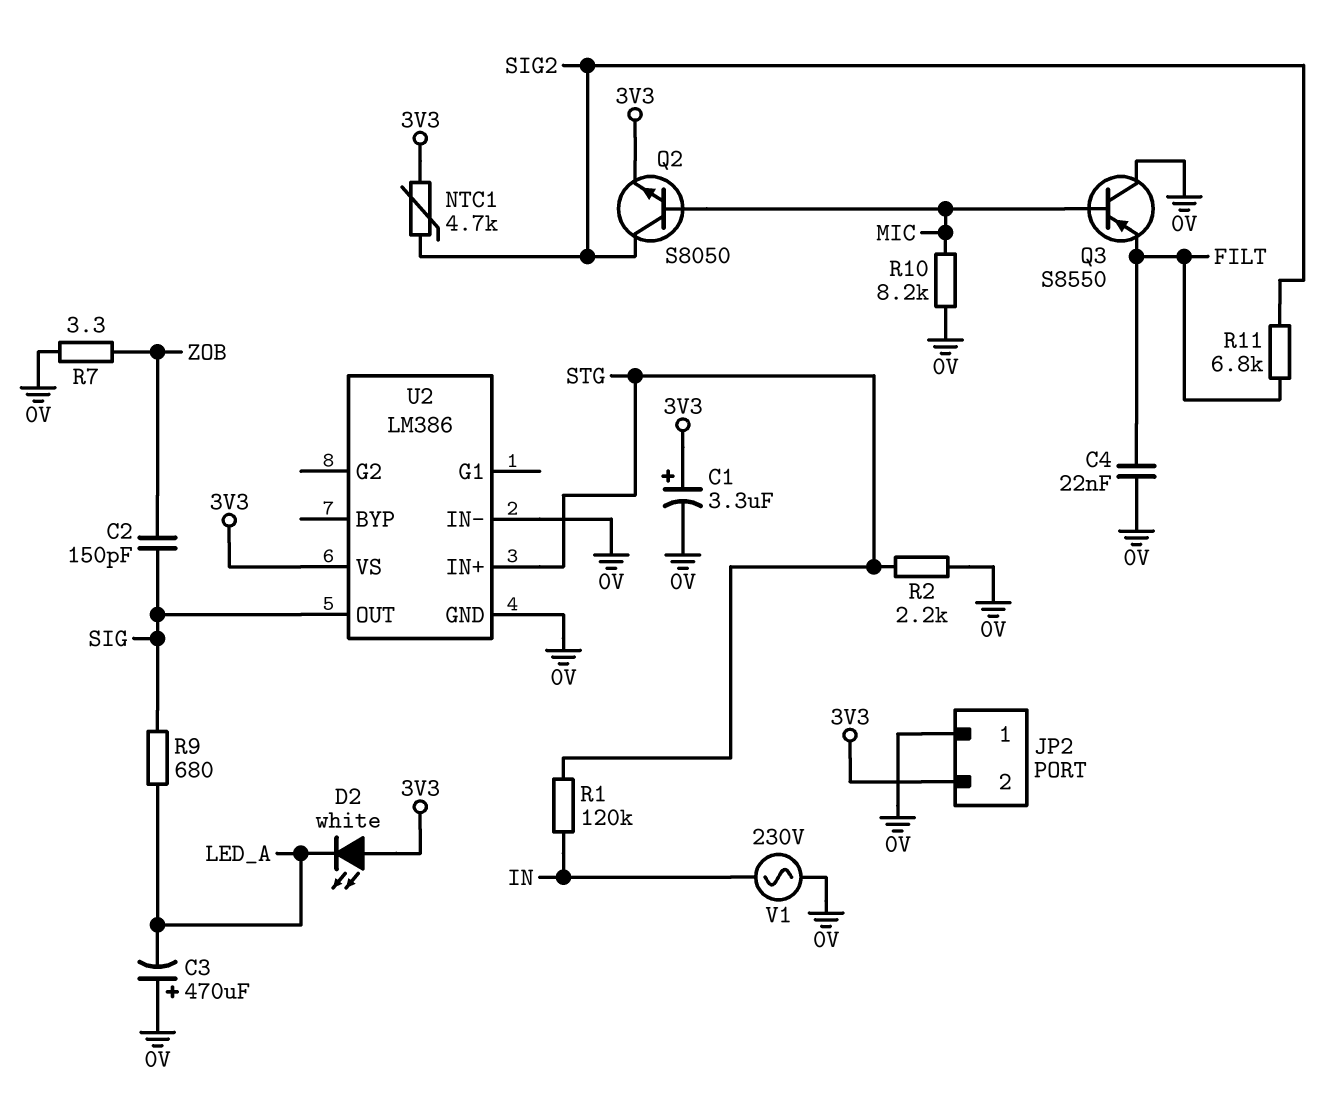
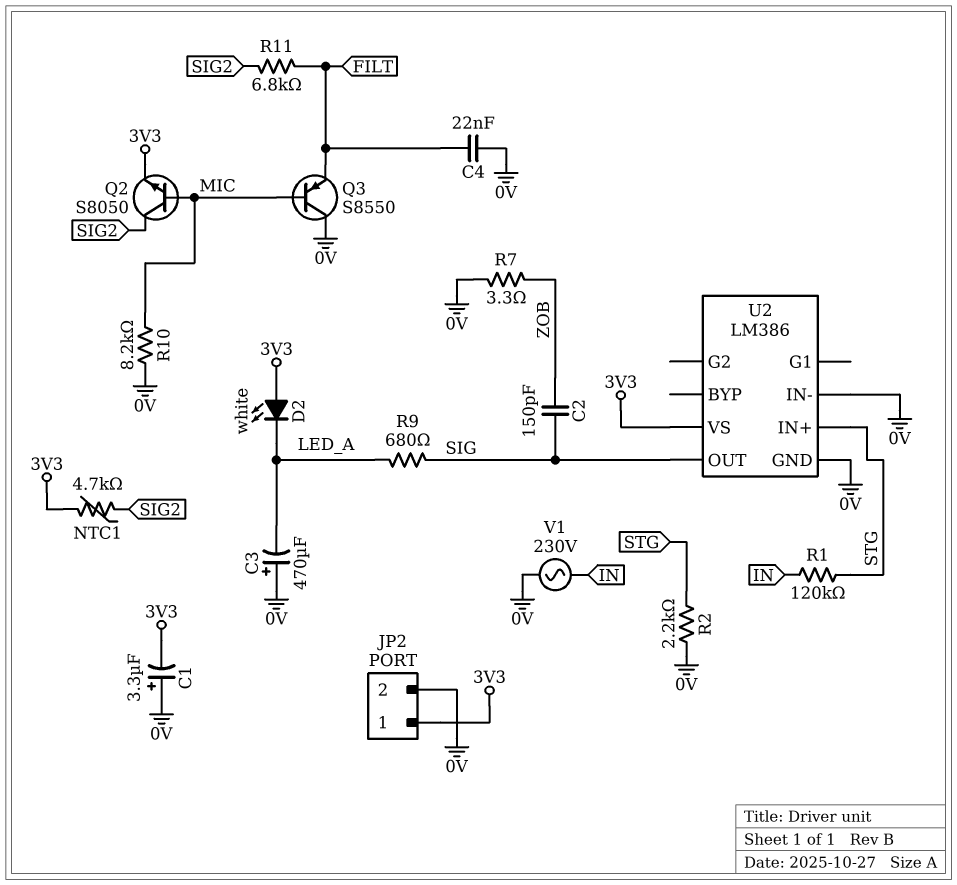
C1: 3.3uF (plus 3V3, minus 0V) -> 3.3uF (plus 0V, minus 3V3)
JP2 pin 1: 0V -> 3V3
JP2 pin 2: 3V3 -> 0V

